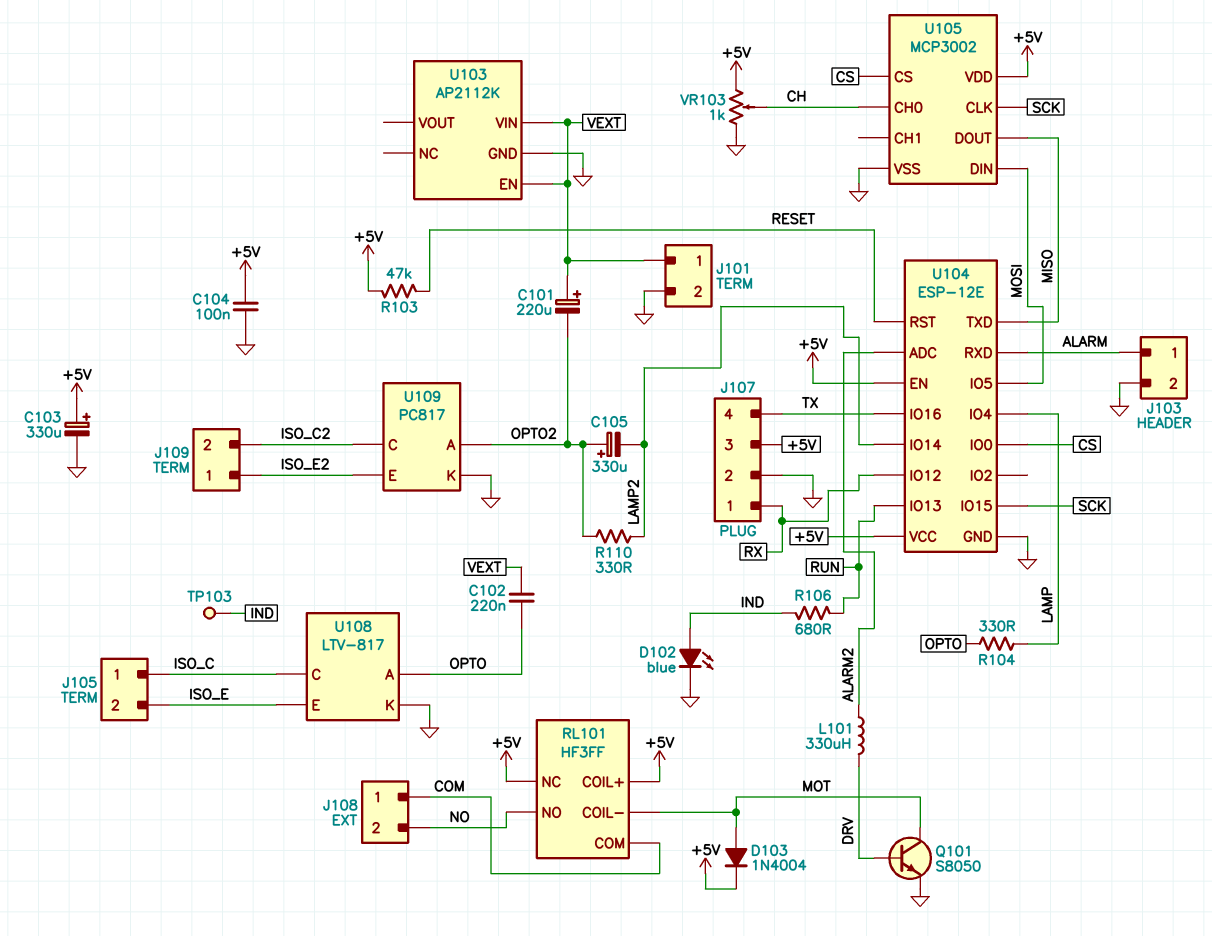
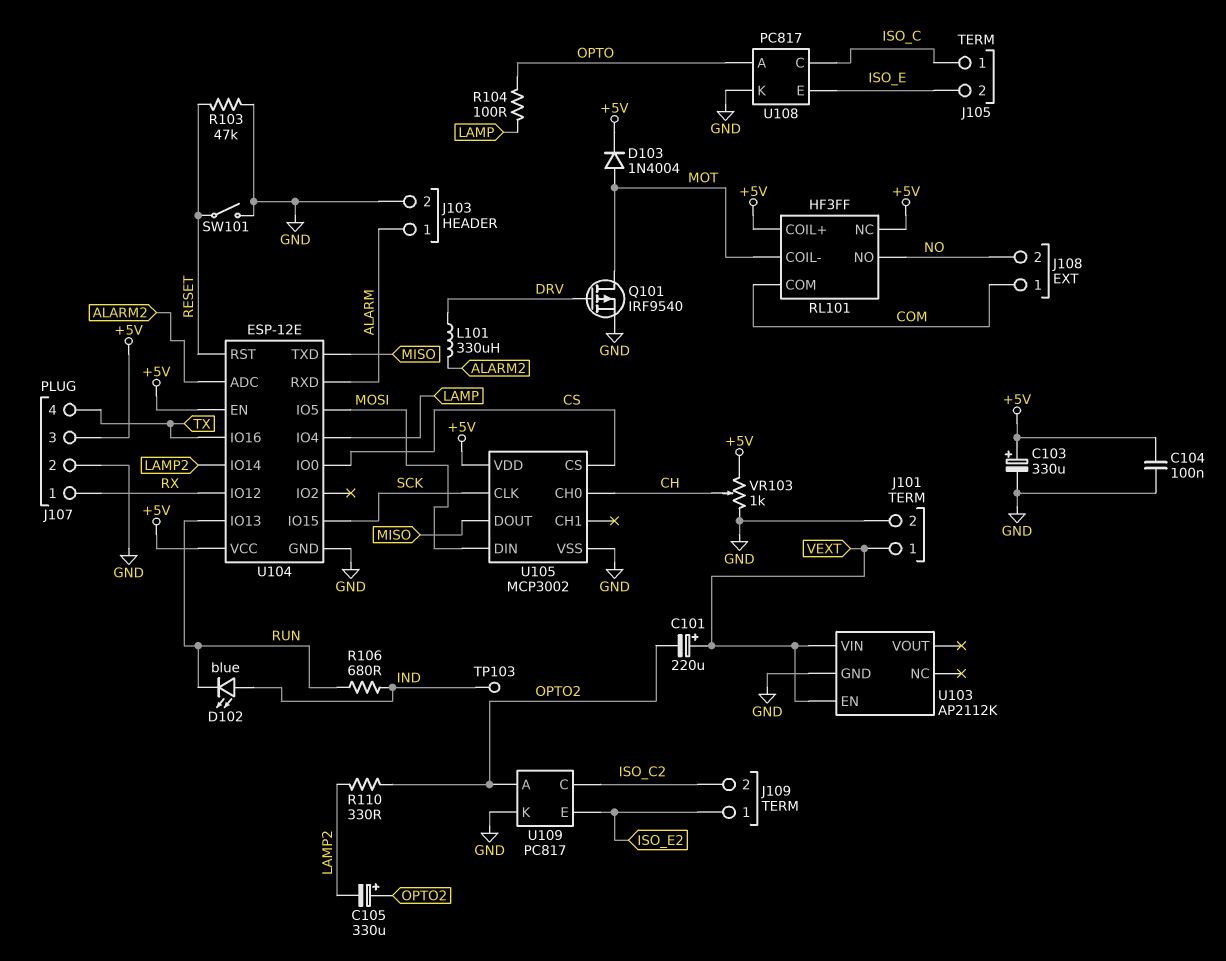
C102: 220nF (OPTO, VEXT) -> none
D102: LED blue (A IND, K GND) -> LED blue (A IND, K RUN)
Q101: NPN S8050 (B DRV, C MOT, E GND) -> PMOS IRF9540 (G DRV, D MOT, S GND)
R103: 47k (+5V, RESET) -> 47k (GND, RESET)
R104: 330 (LAMP, OPTO) -> 100 (LAMP, OPTO)
SW101: none -> switch (GND, RESET)
U108: LTV-817 -> PC817

